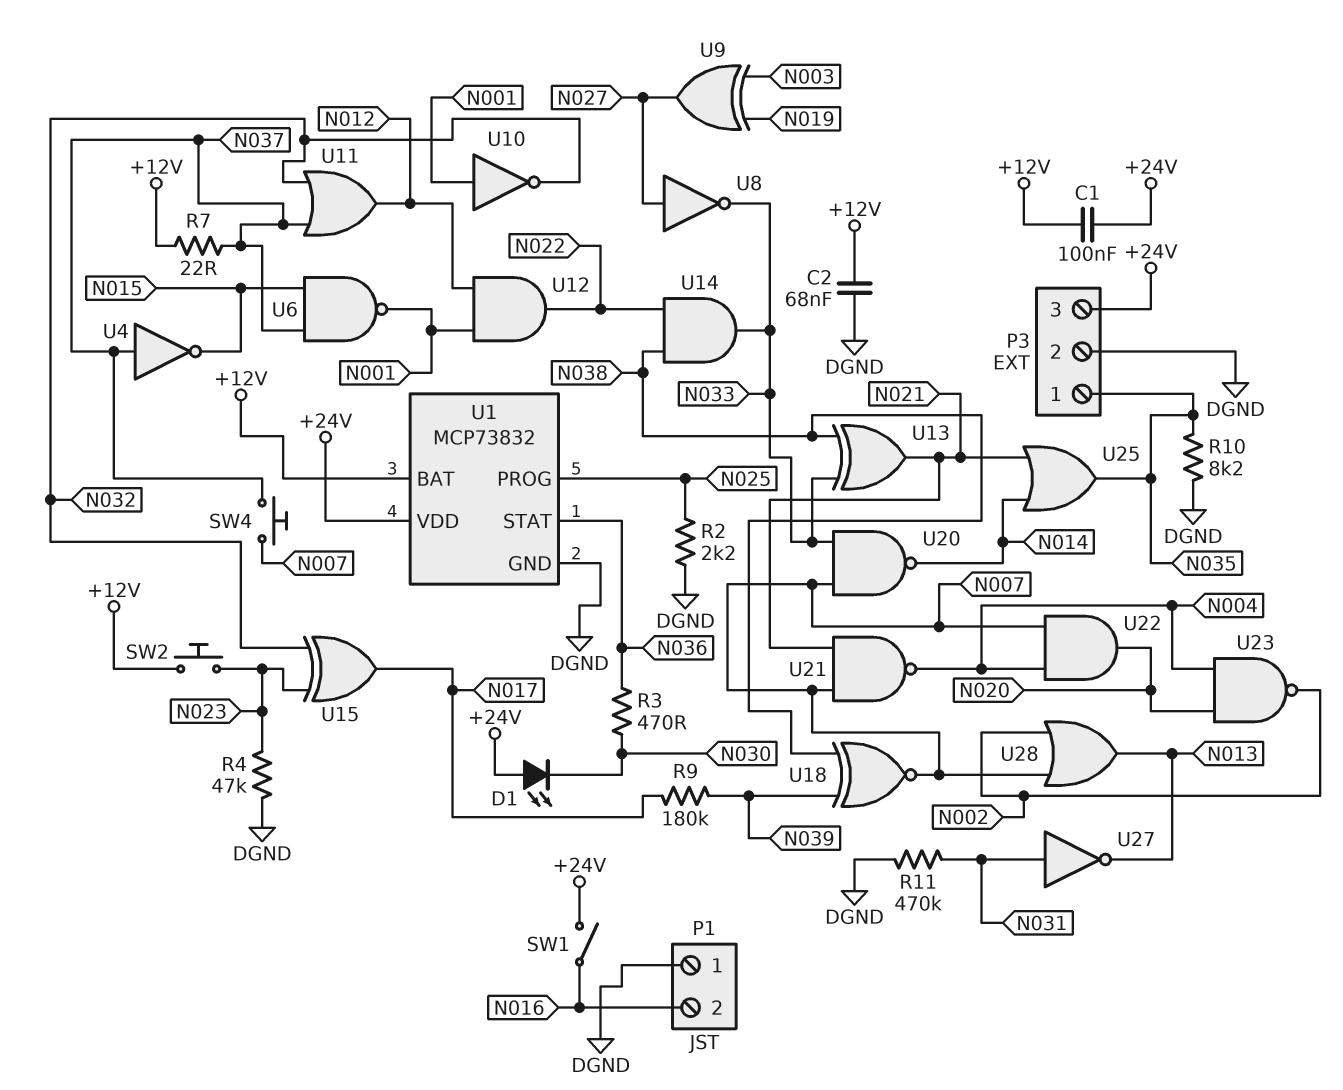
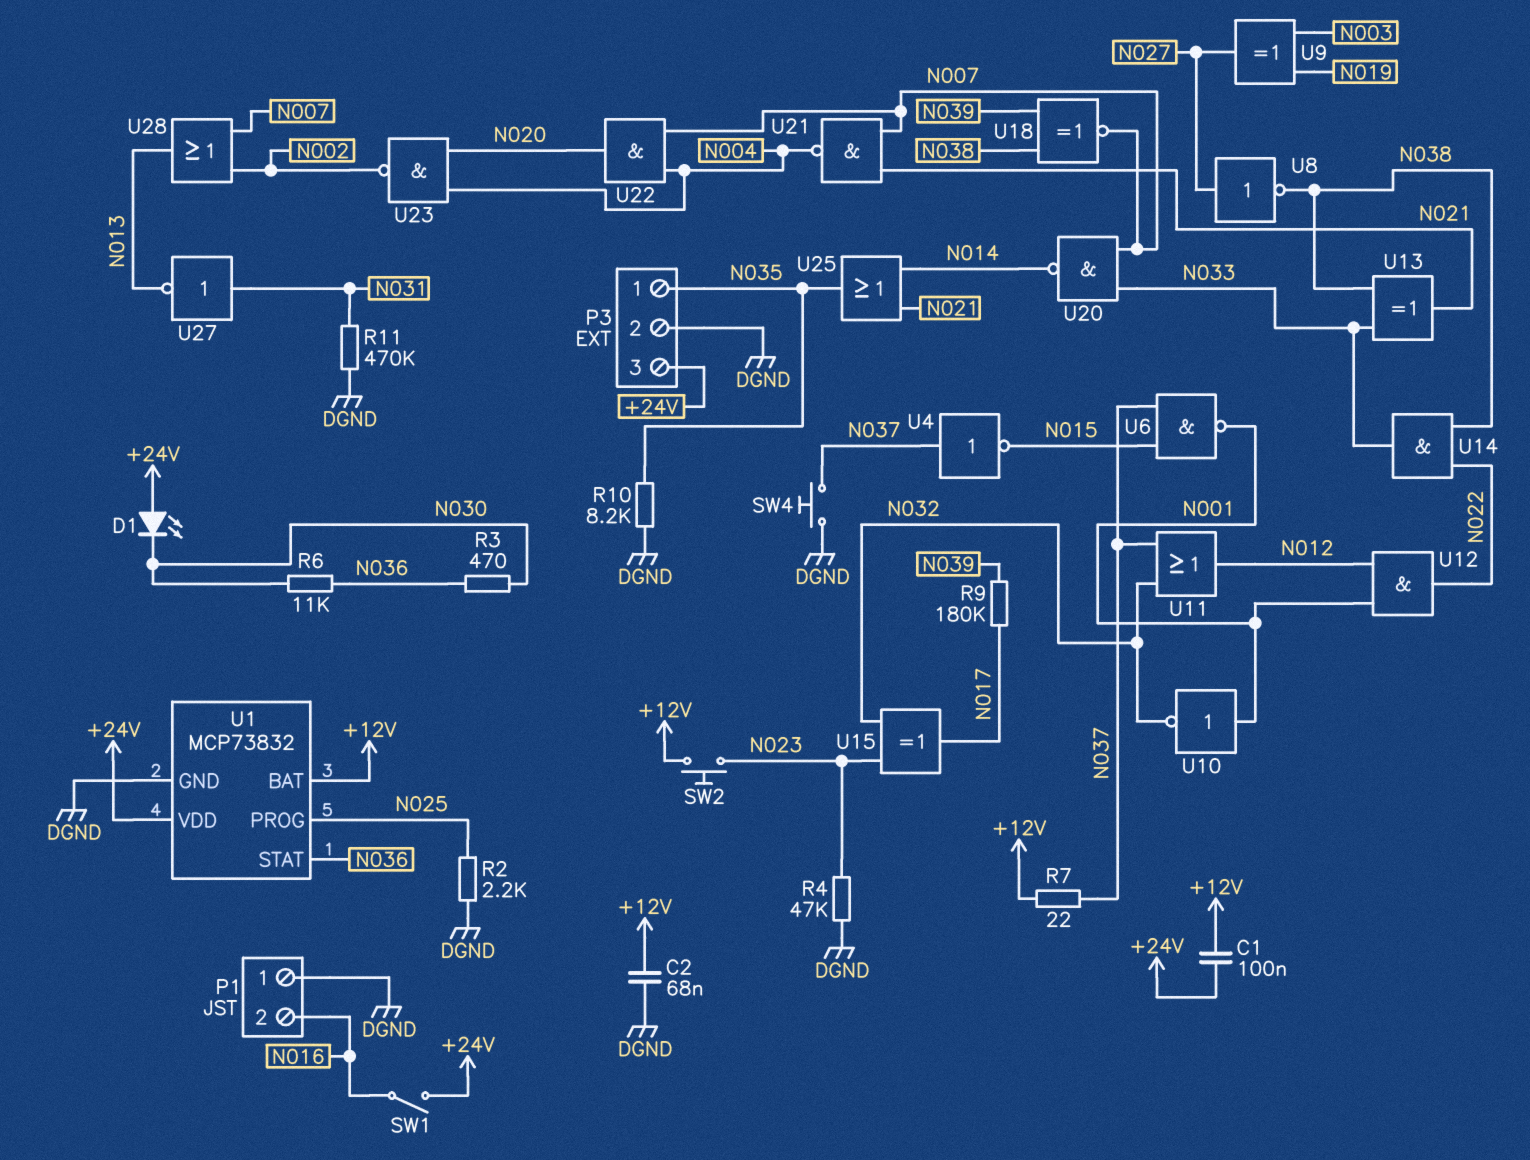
R6: none -> 11k (N030, N036)
SW4: button (N007, N037) -> button (DGND, N037)
U8: NOT (in N027, out N033) -> NOT (in N027, out N038)

